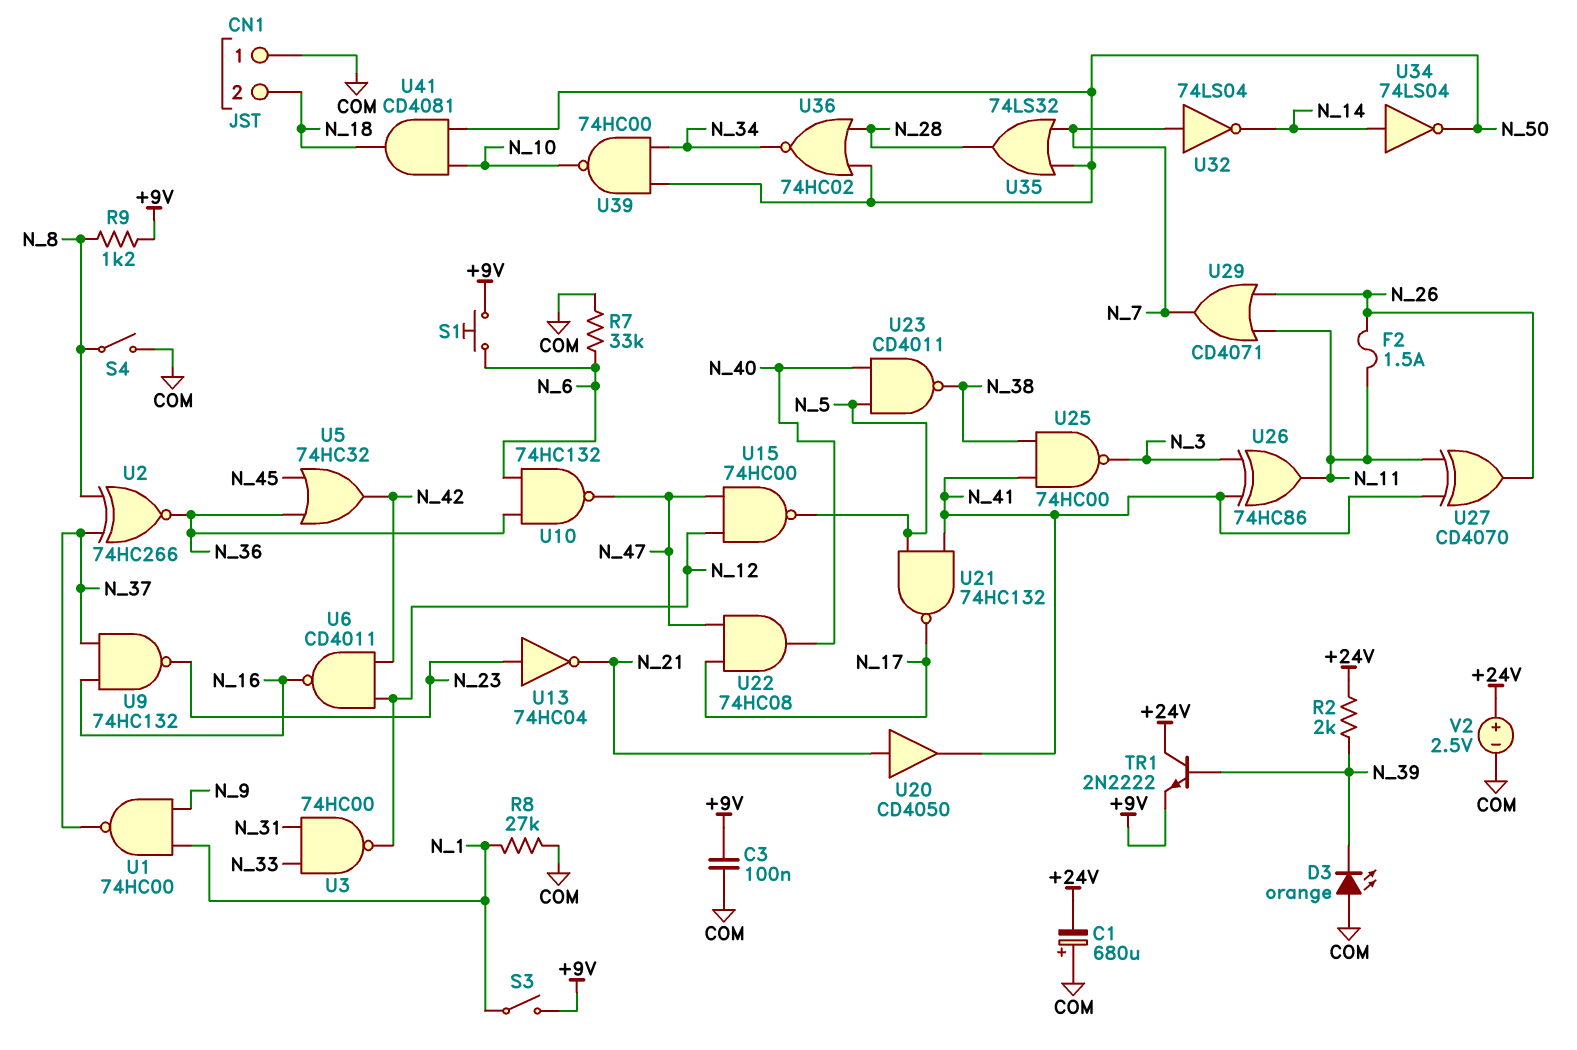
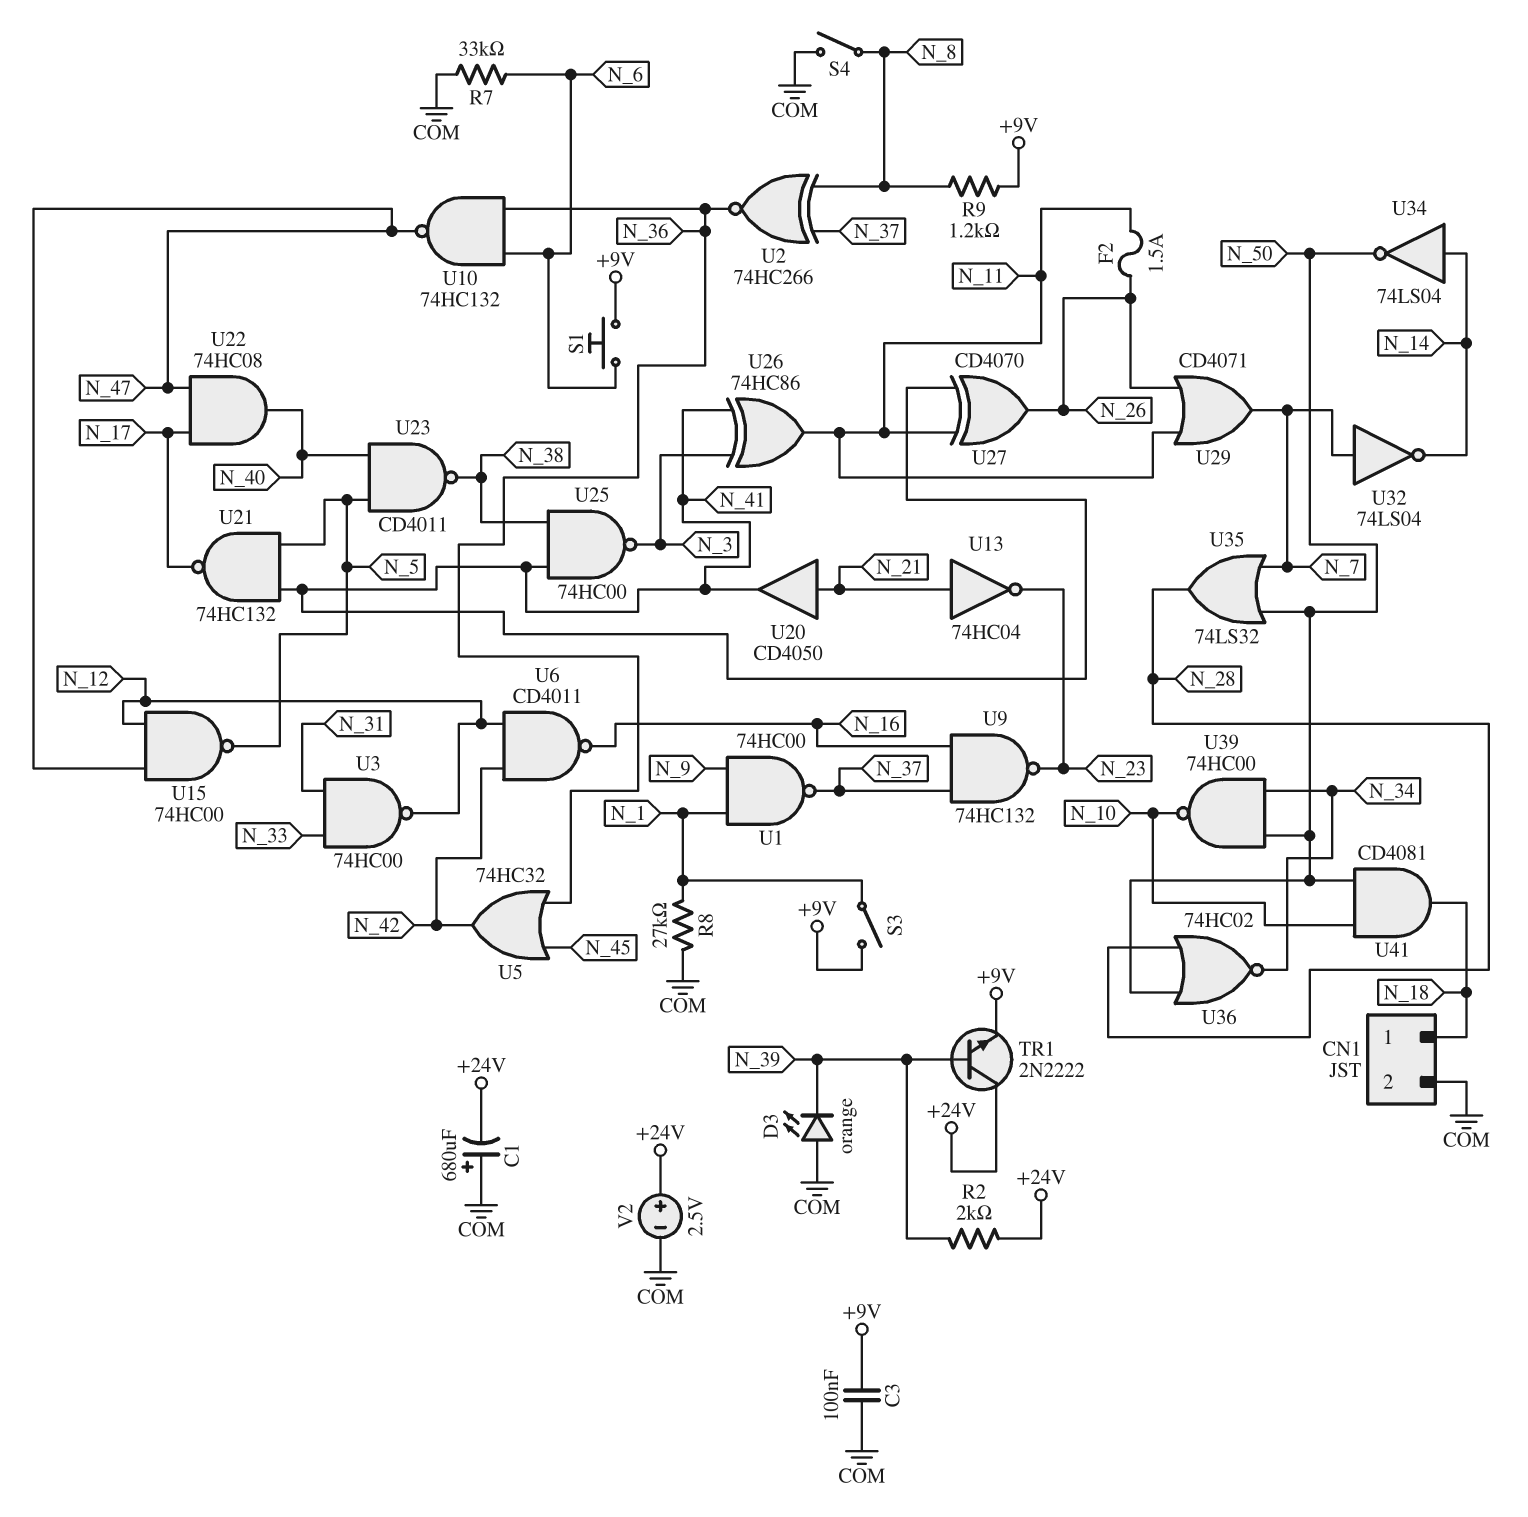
CN1 pin 1: COM -> N_18
CN1 pin 2: N_18 -> COM
U13: NOT 74HC04 (in N_23, out N_21) -> NOT 74HC04 (in N_21, out N_23)

